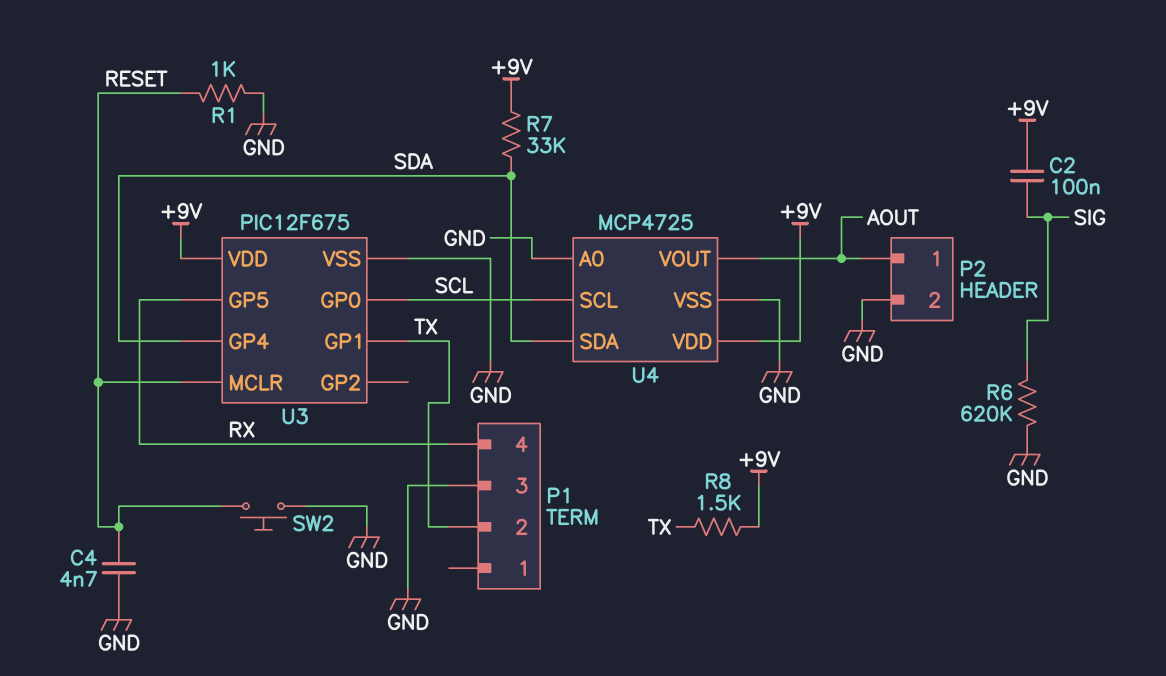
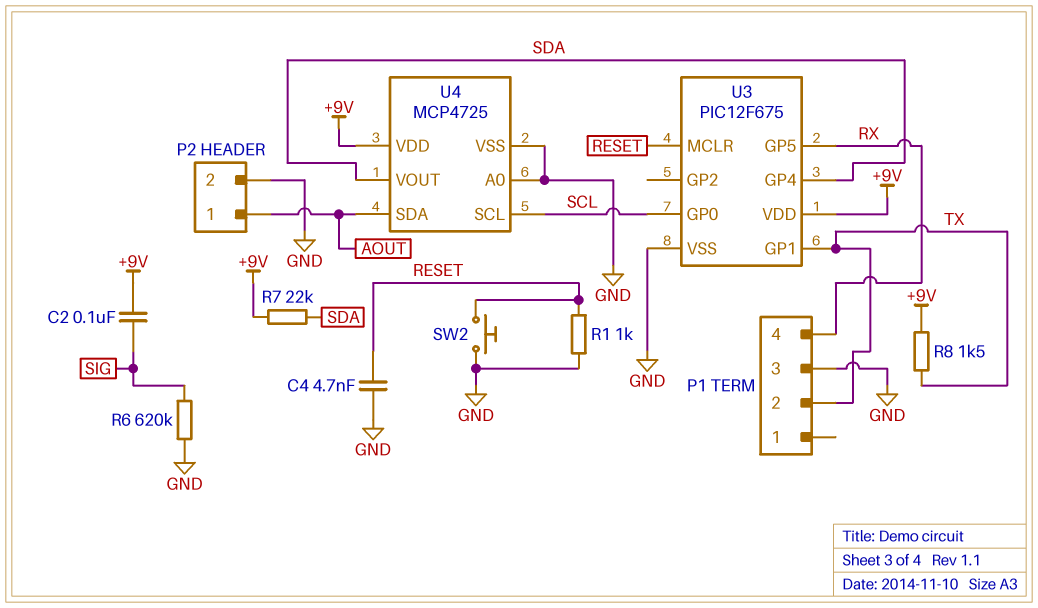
R7: 33k (+9V, SDA) -> 22k (+9V, SDA)
U4 pin SDA: SDA -> AOUT
U4 pin VOUT: AOUT -> SDA

